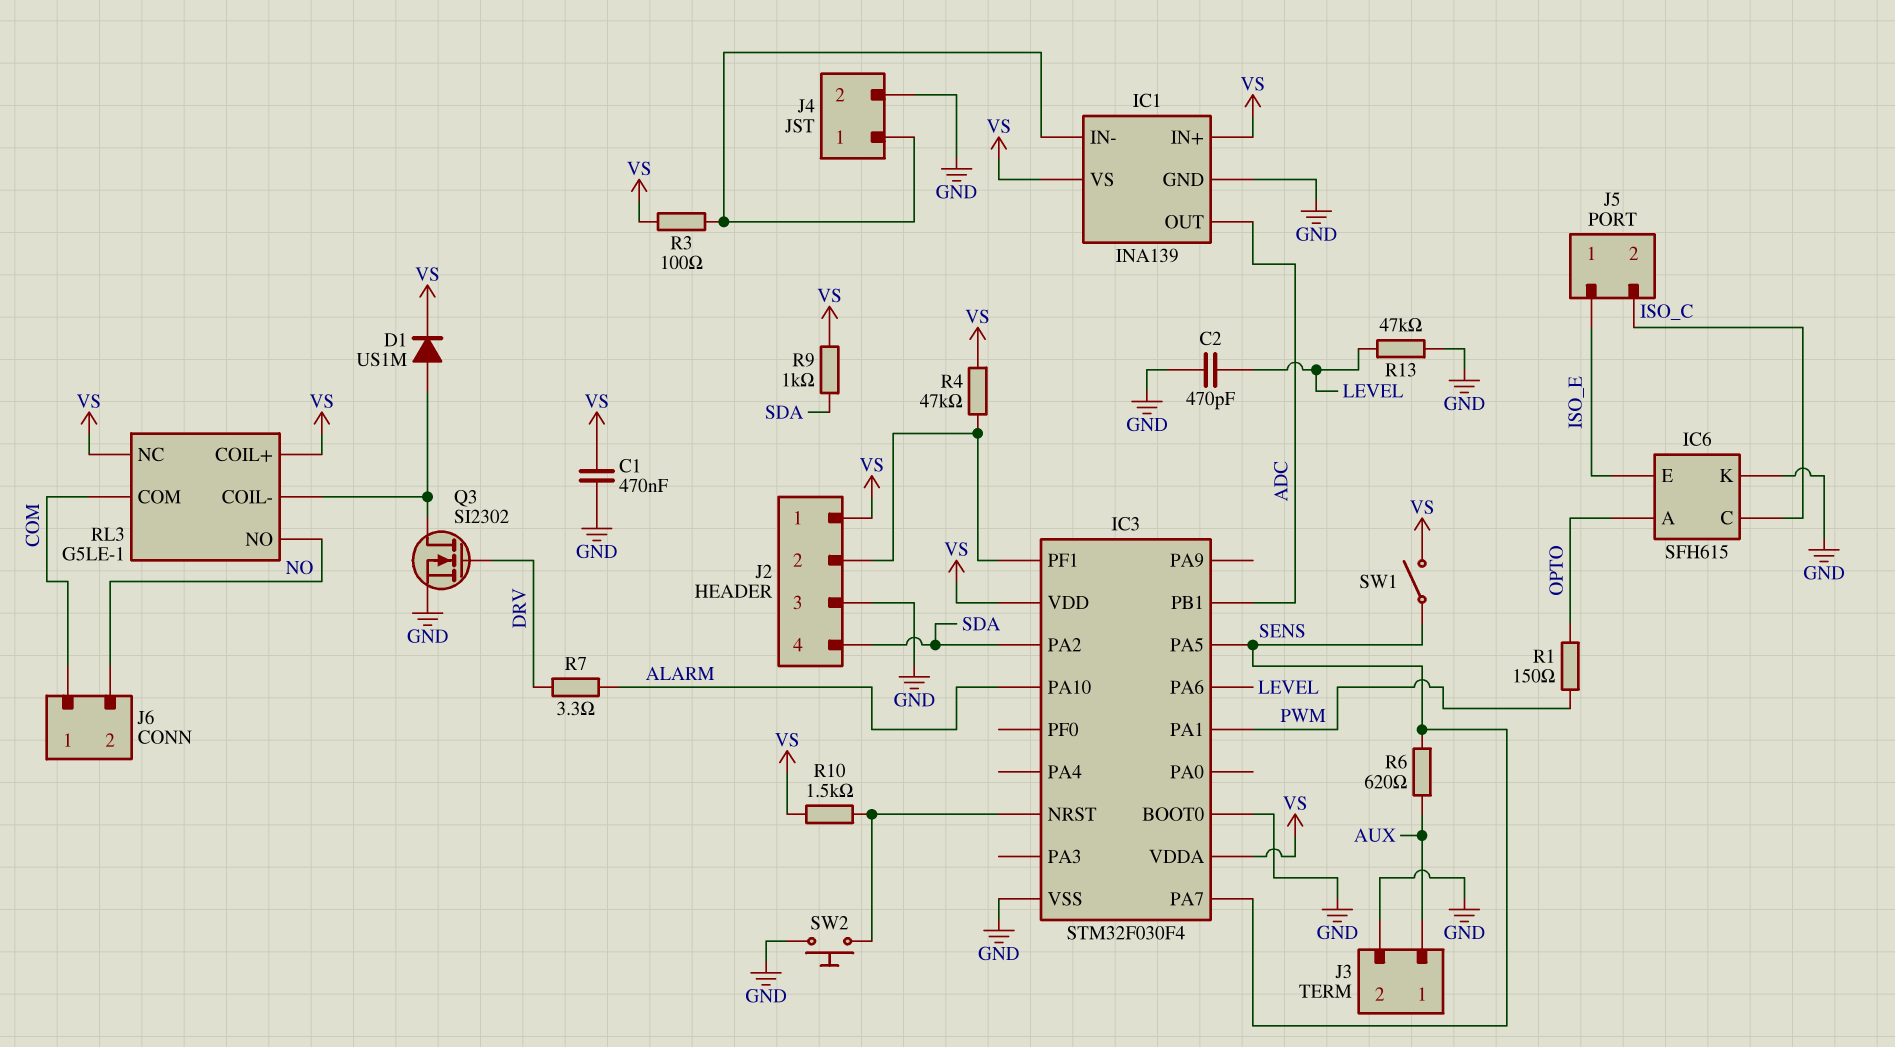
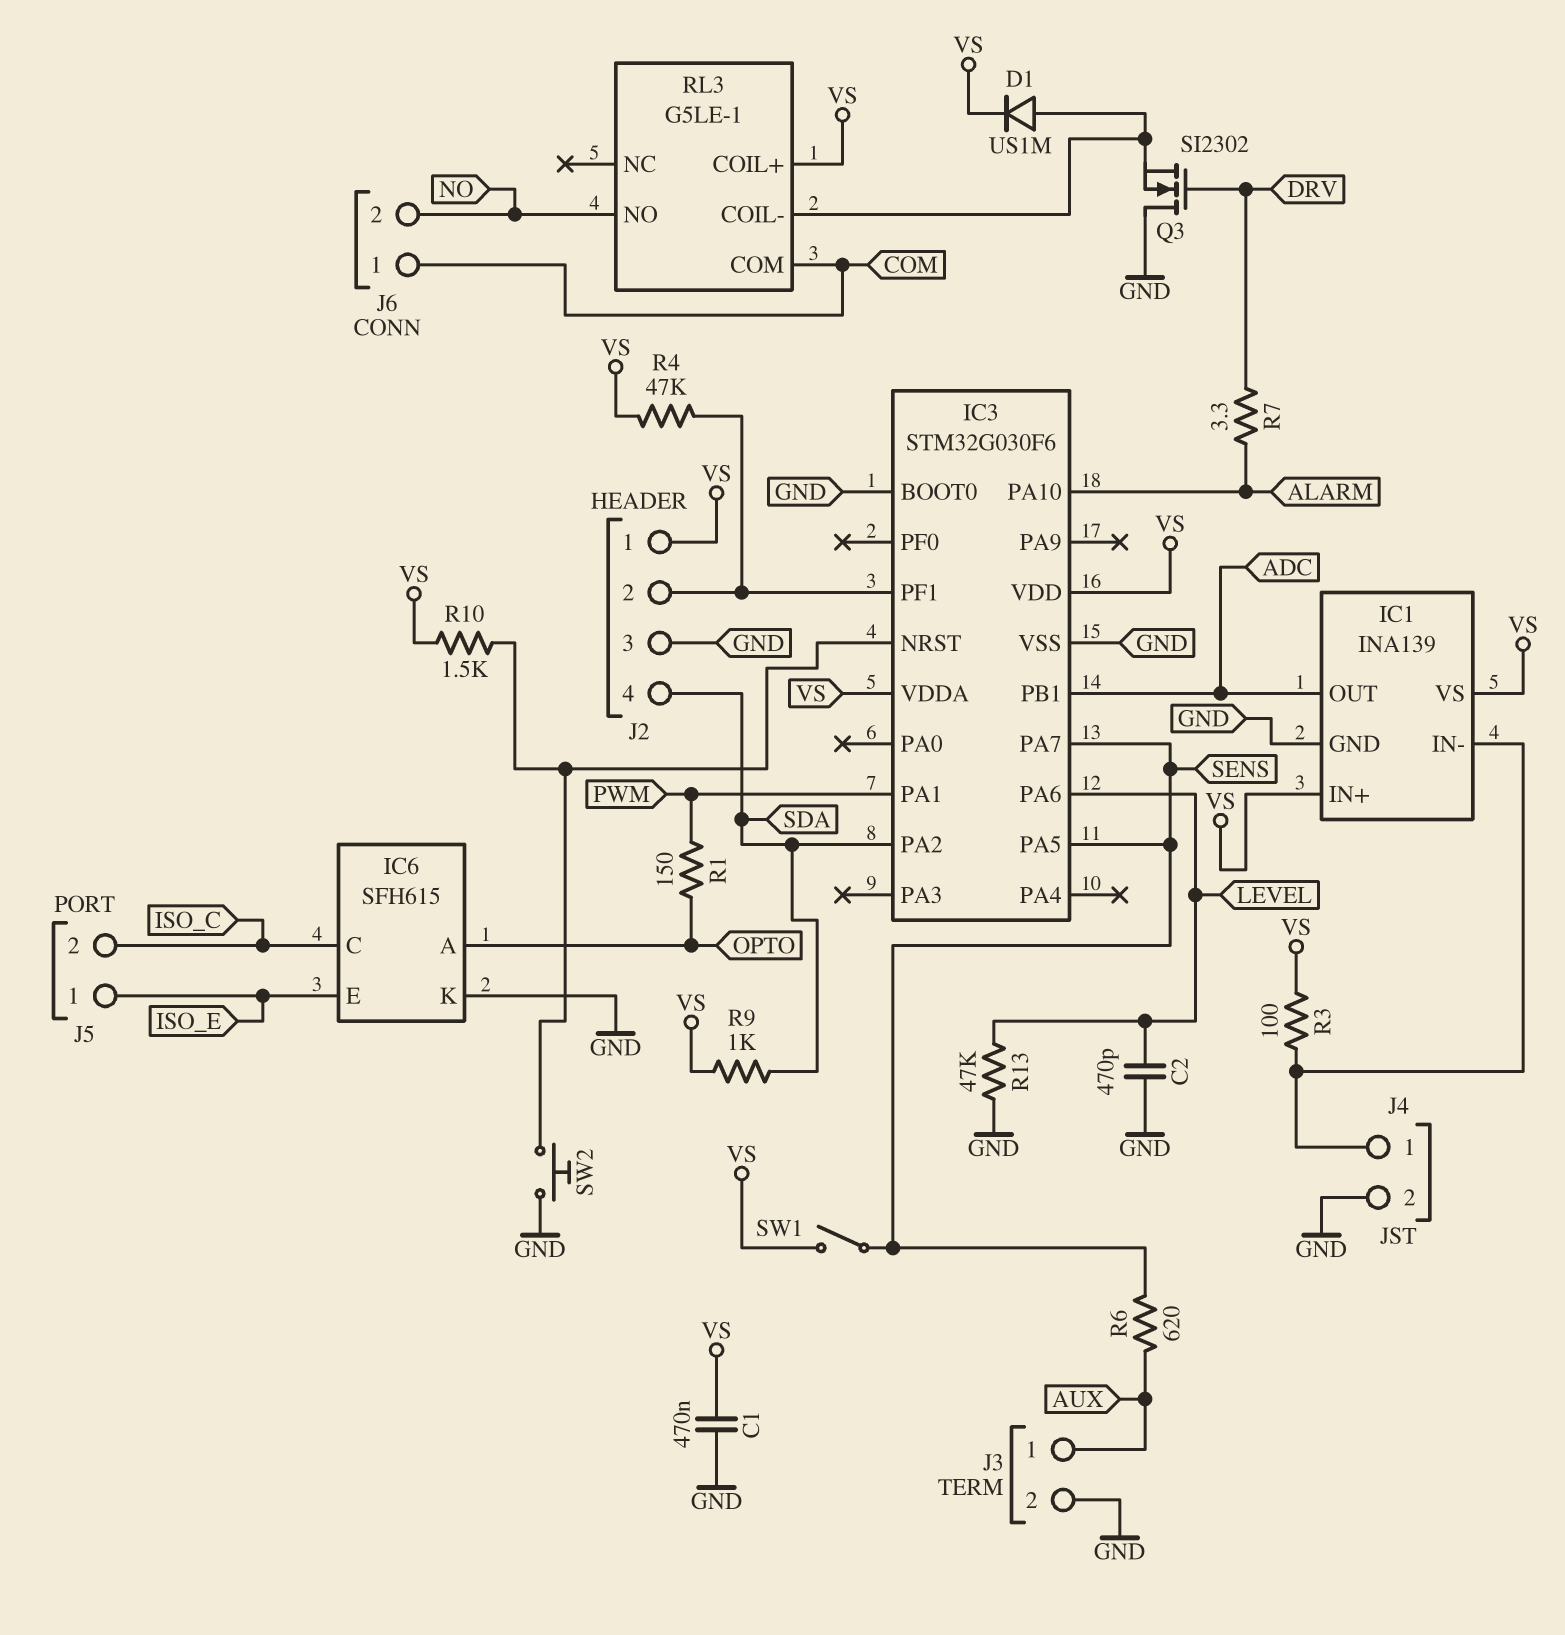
IC3: STM32F030F4 -> STM32G030F6
Q3: NMOS SI2302 (G DRV, D RL3/COIL-, S GND) -> NMOS SI2302 (G DRV, D GND, S RL3/COIL-)
RL3 pin NC: VS -> none

